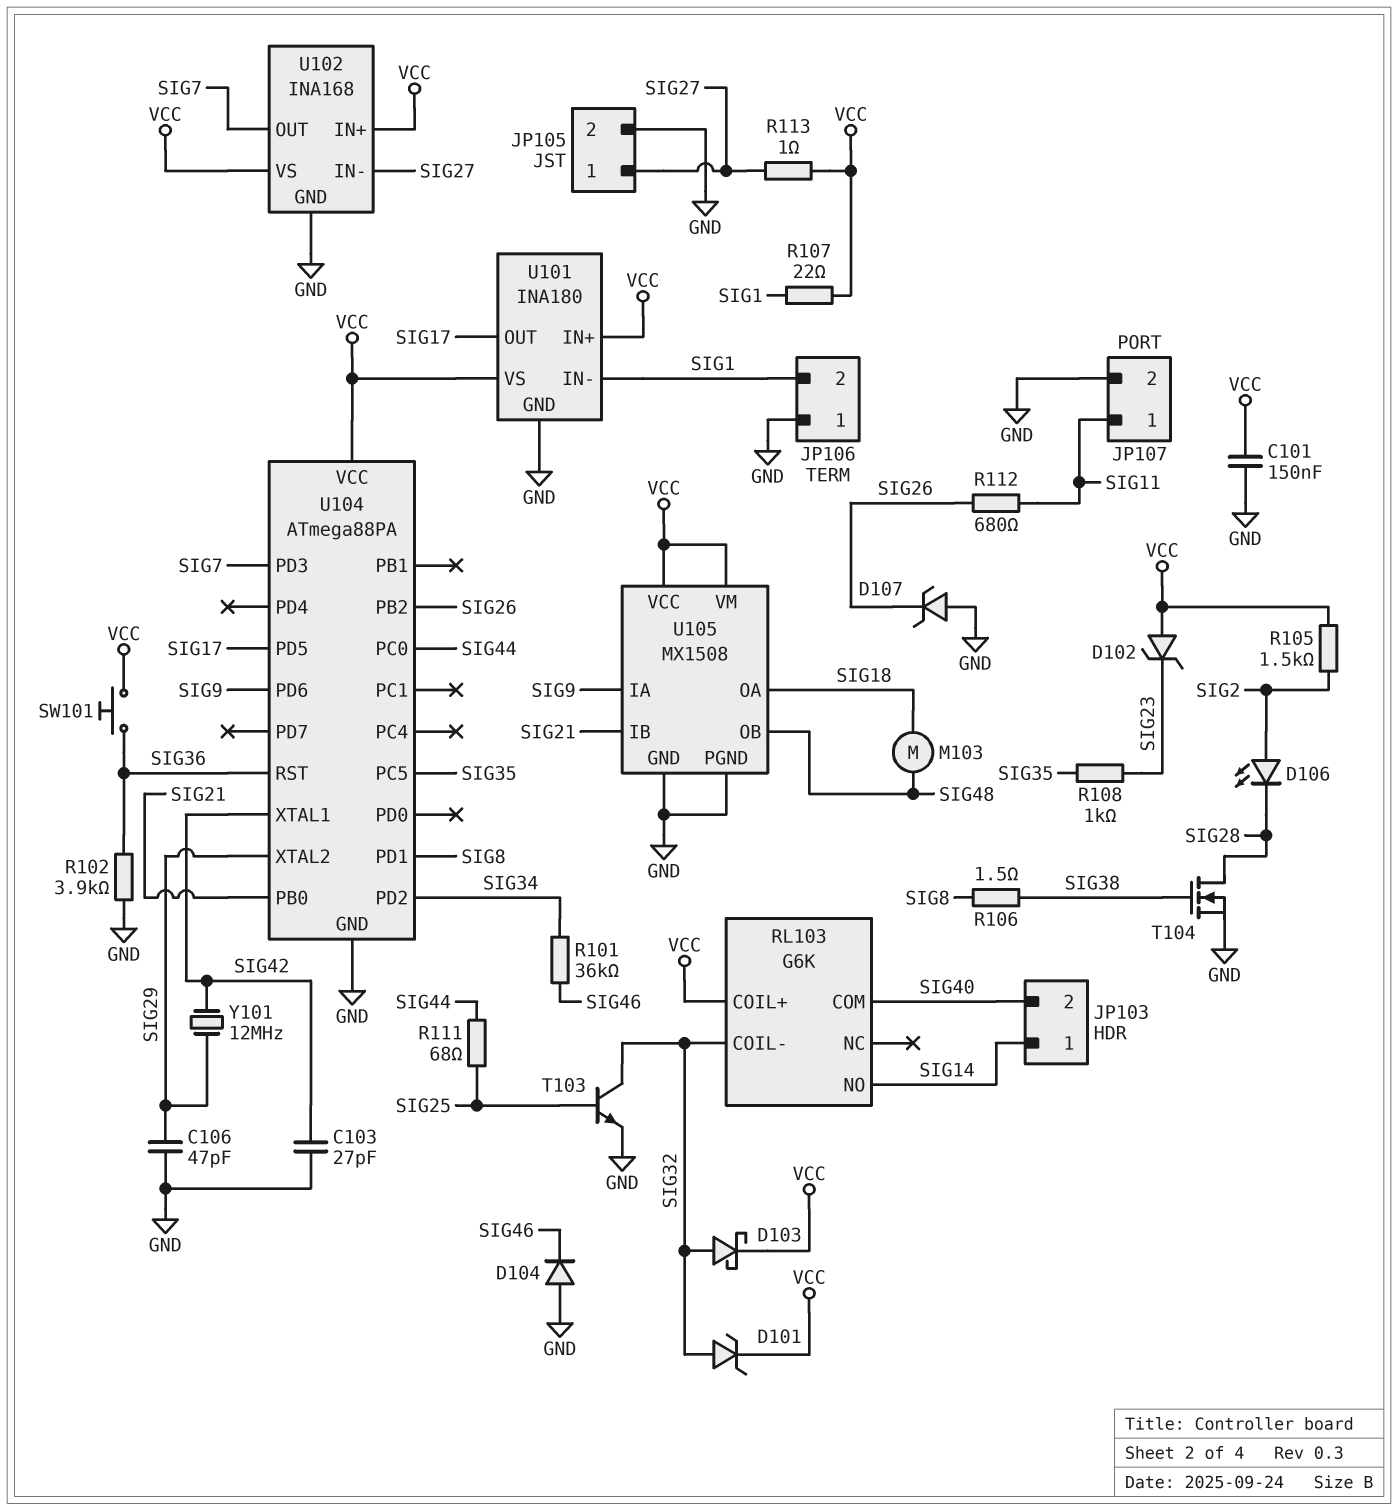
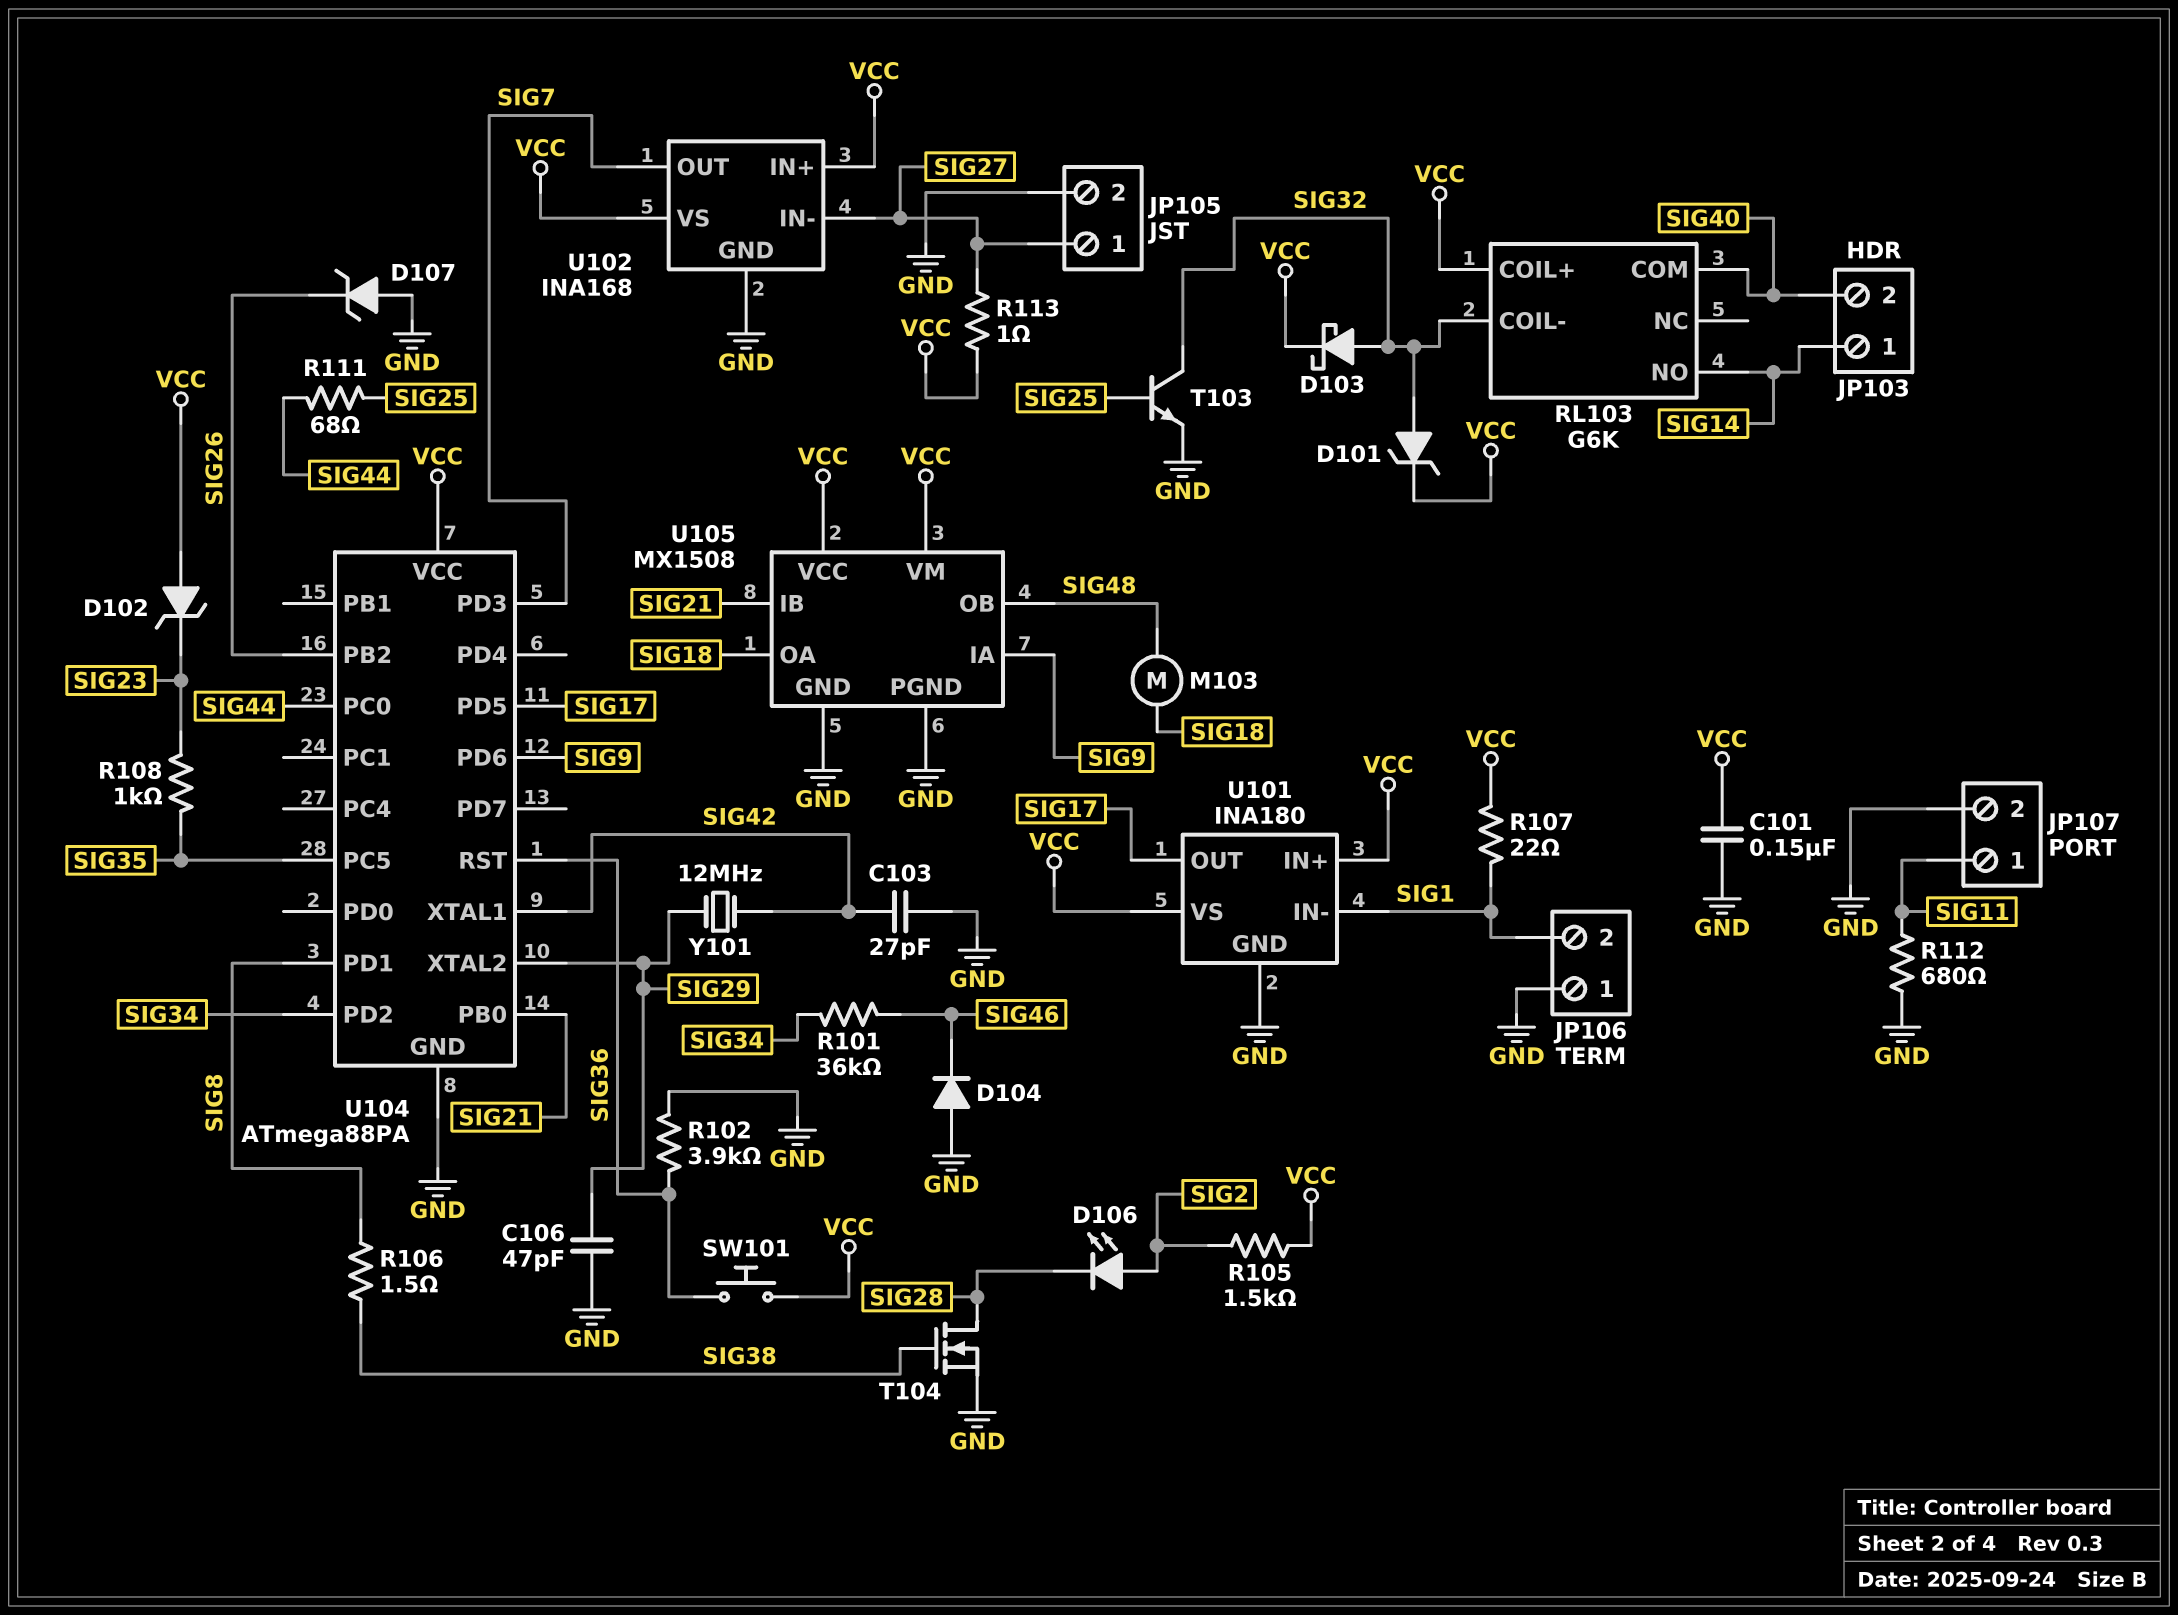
R112: 680 (SIG11, SIG26) -> 680 (GND, SIG11)

